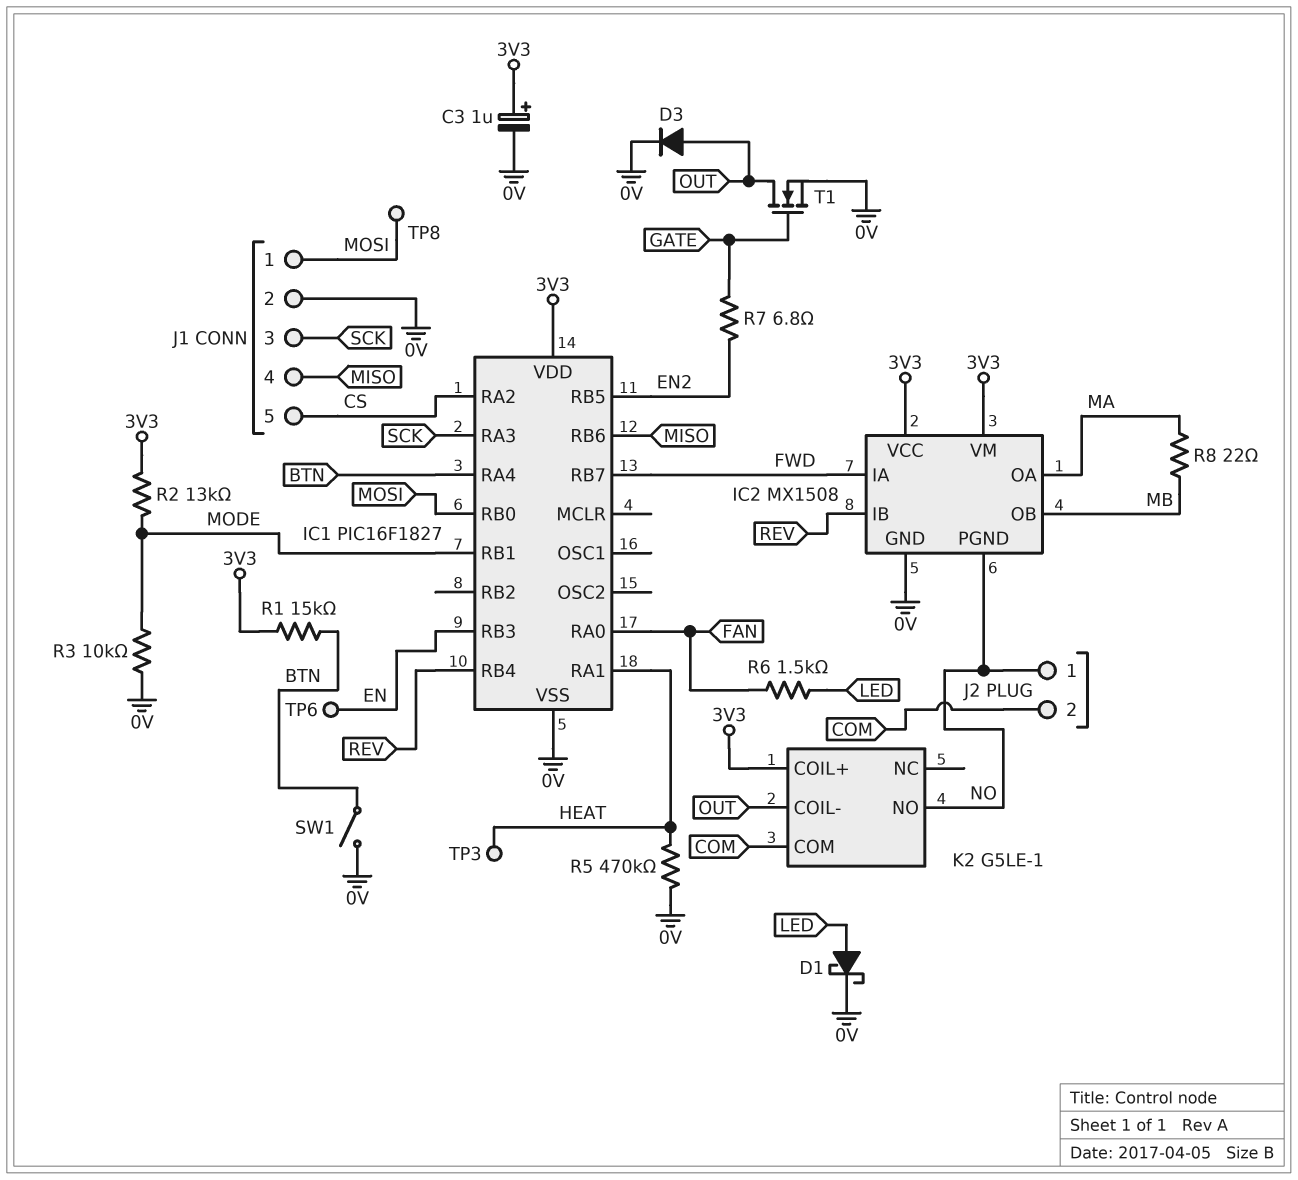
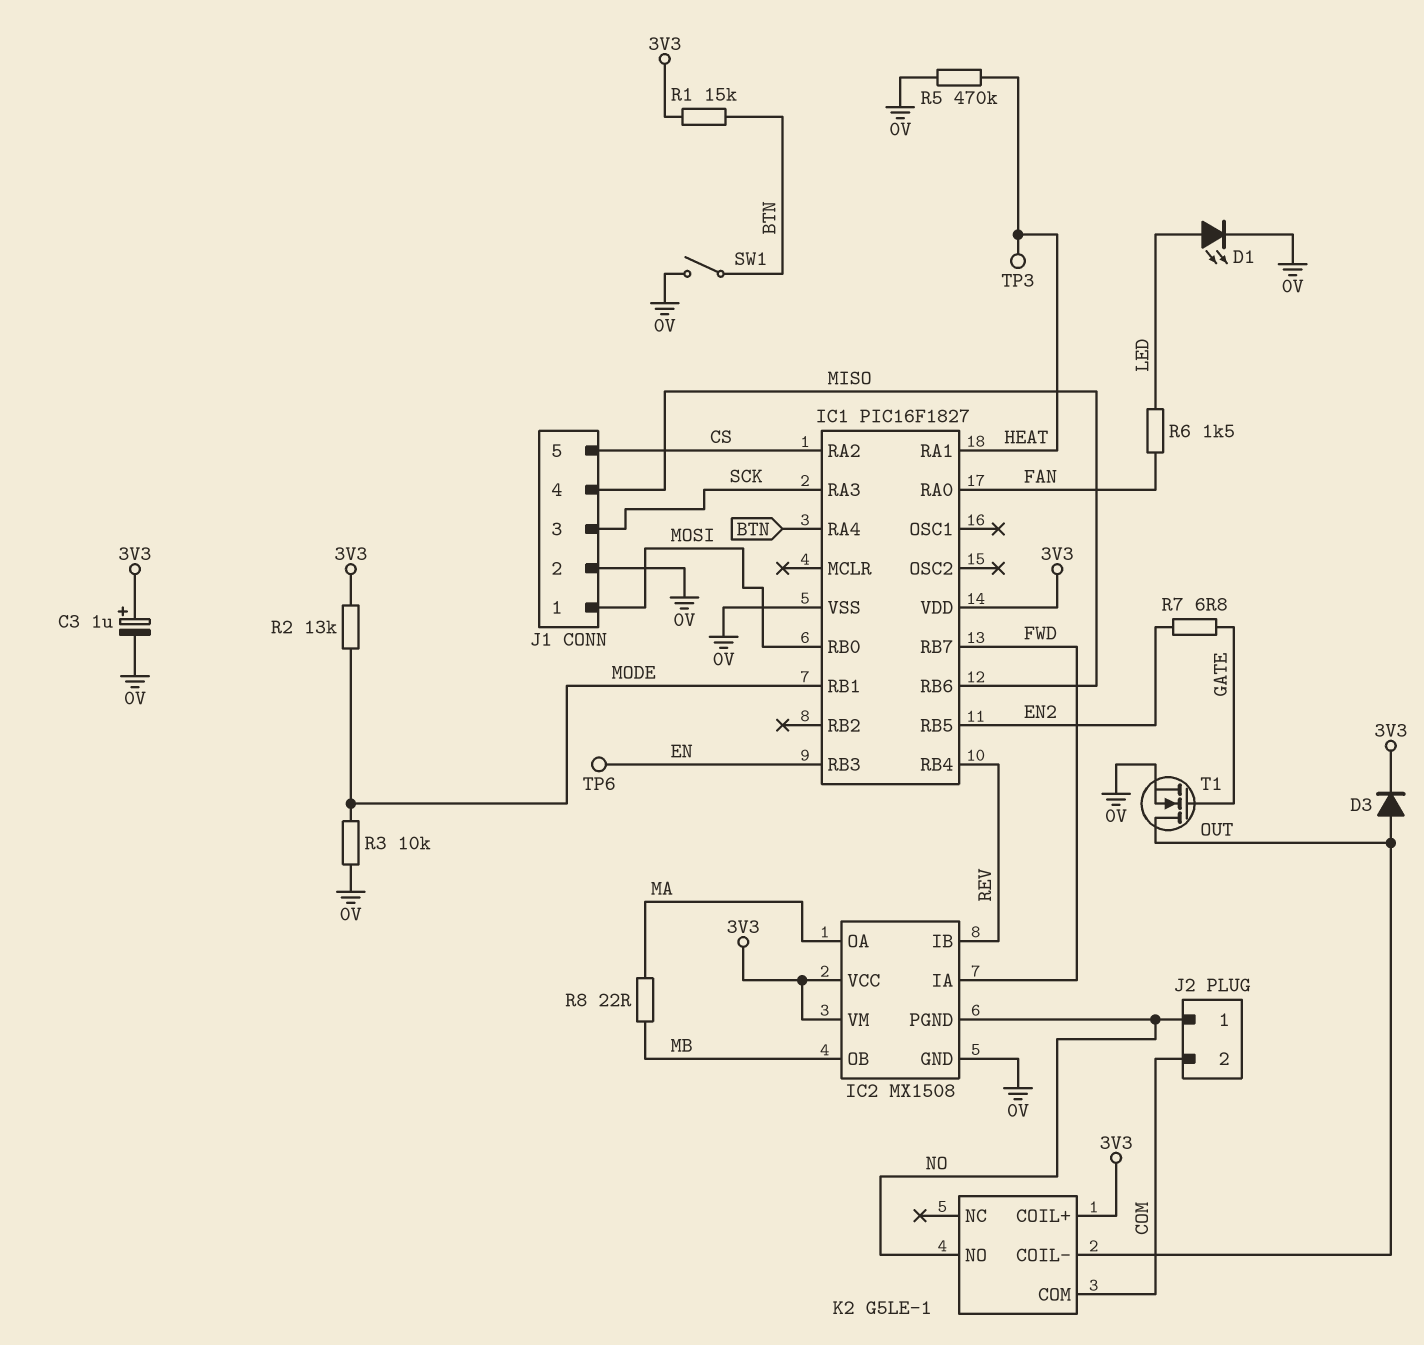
D1: schottky (A LED, K 0V) -> LED (A LED, K 0V)
D3: diode (A OUT, K 0V) -> diode (A OUT, K 3V3)
TP8: test point (MOSI) -> none

